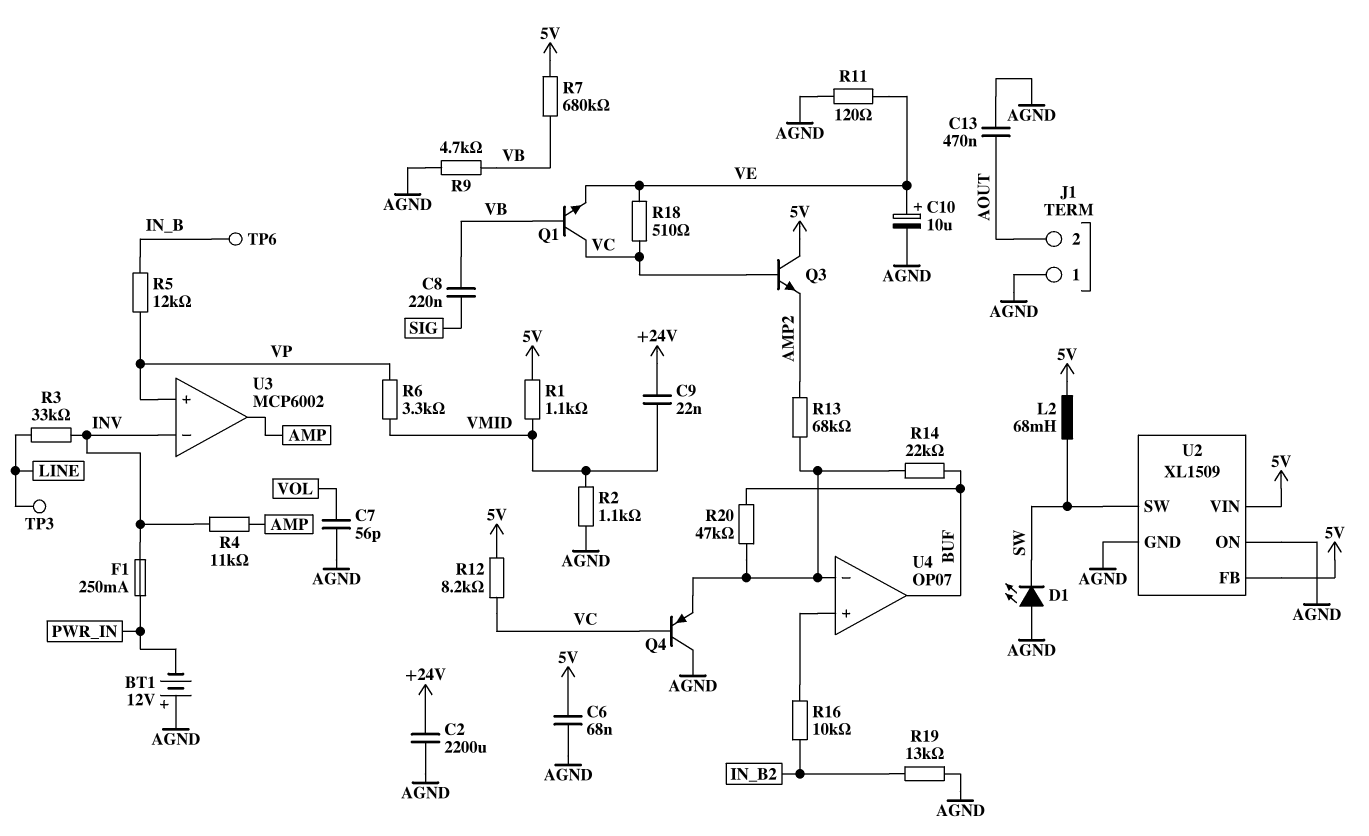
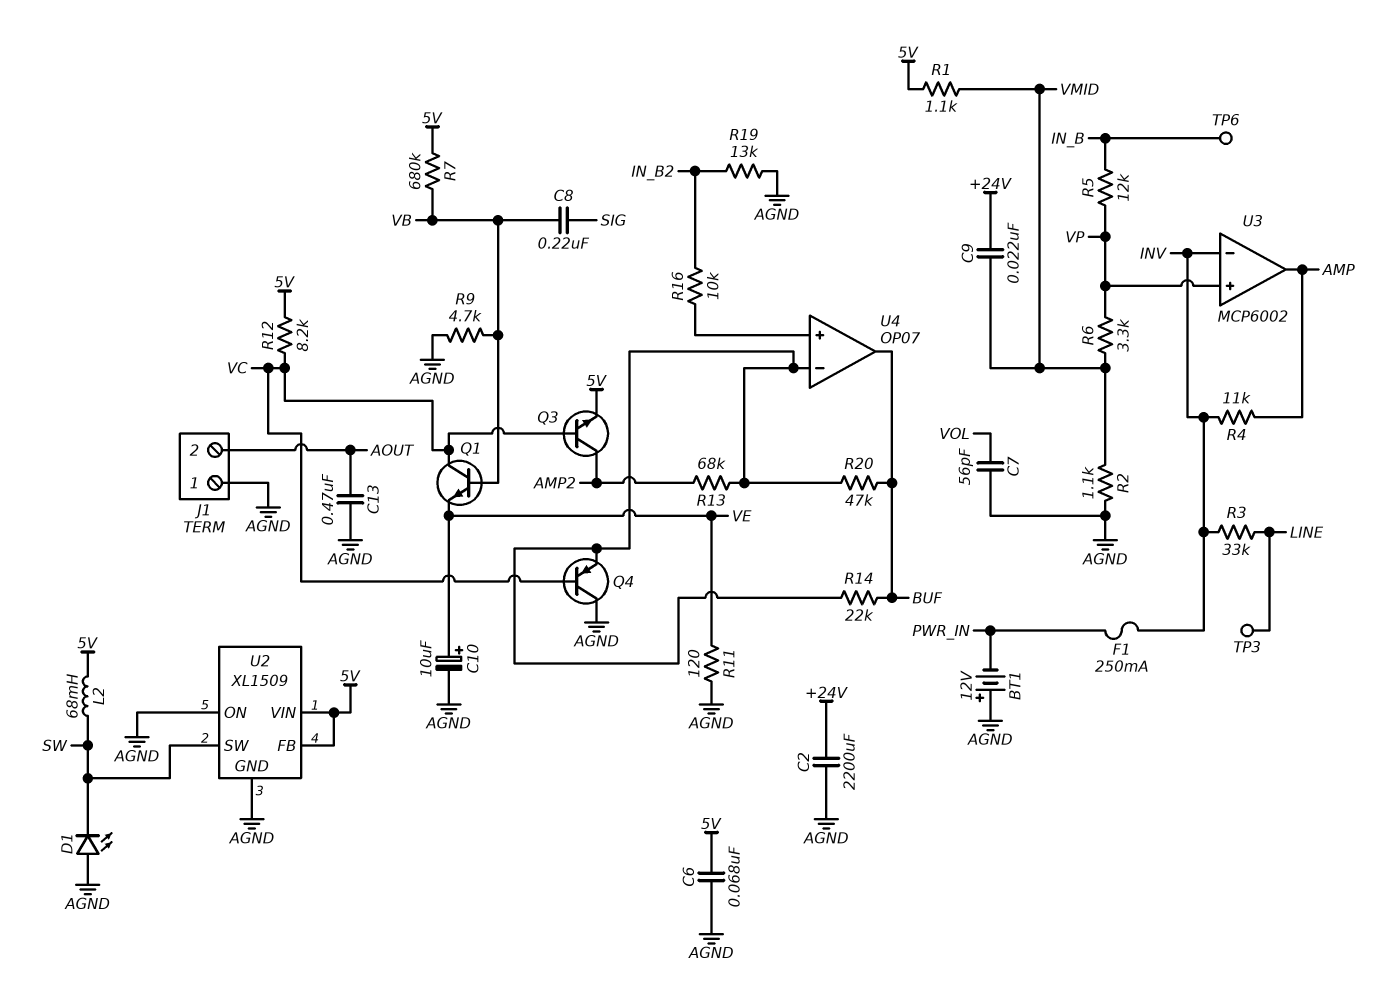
Q3: NPN (B VC, C 5V, E AMP2) -> NPN (B VC, C AMP2, E 5V)
R18: 510 (VC, VE) -> none

